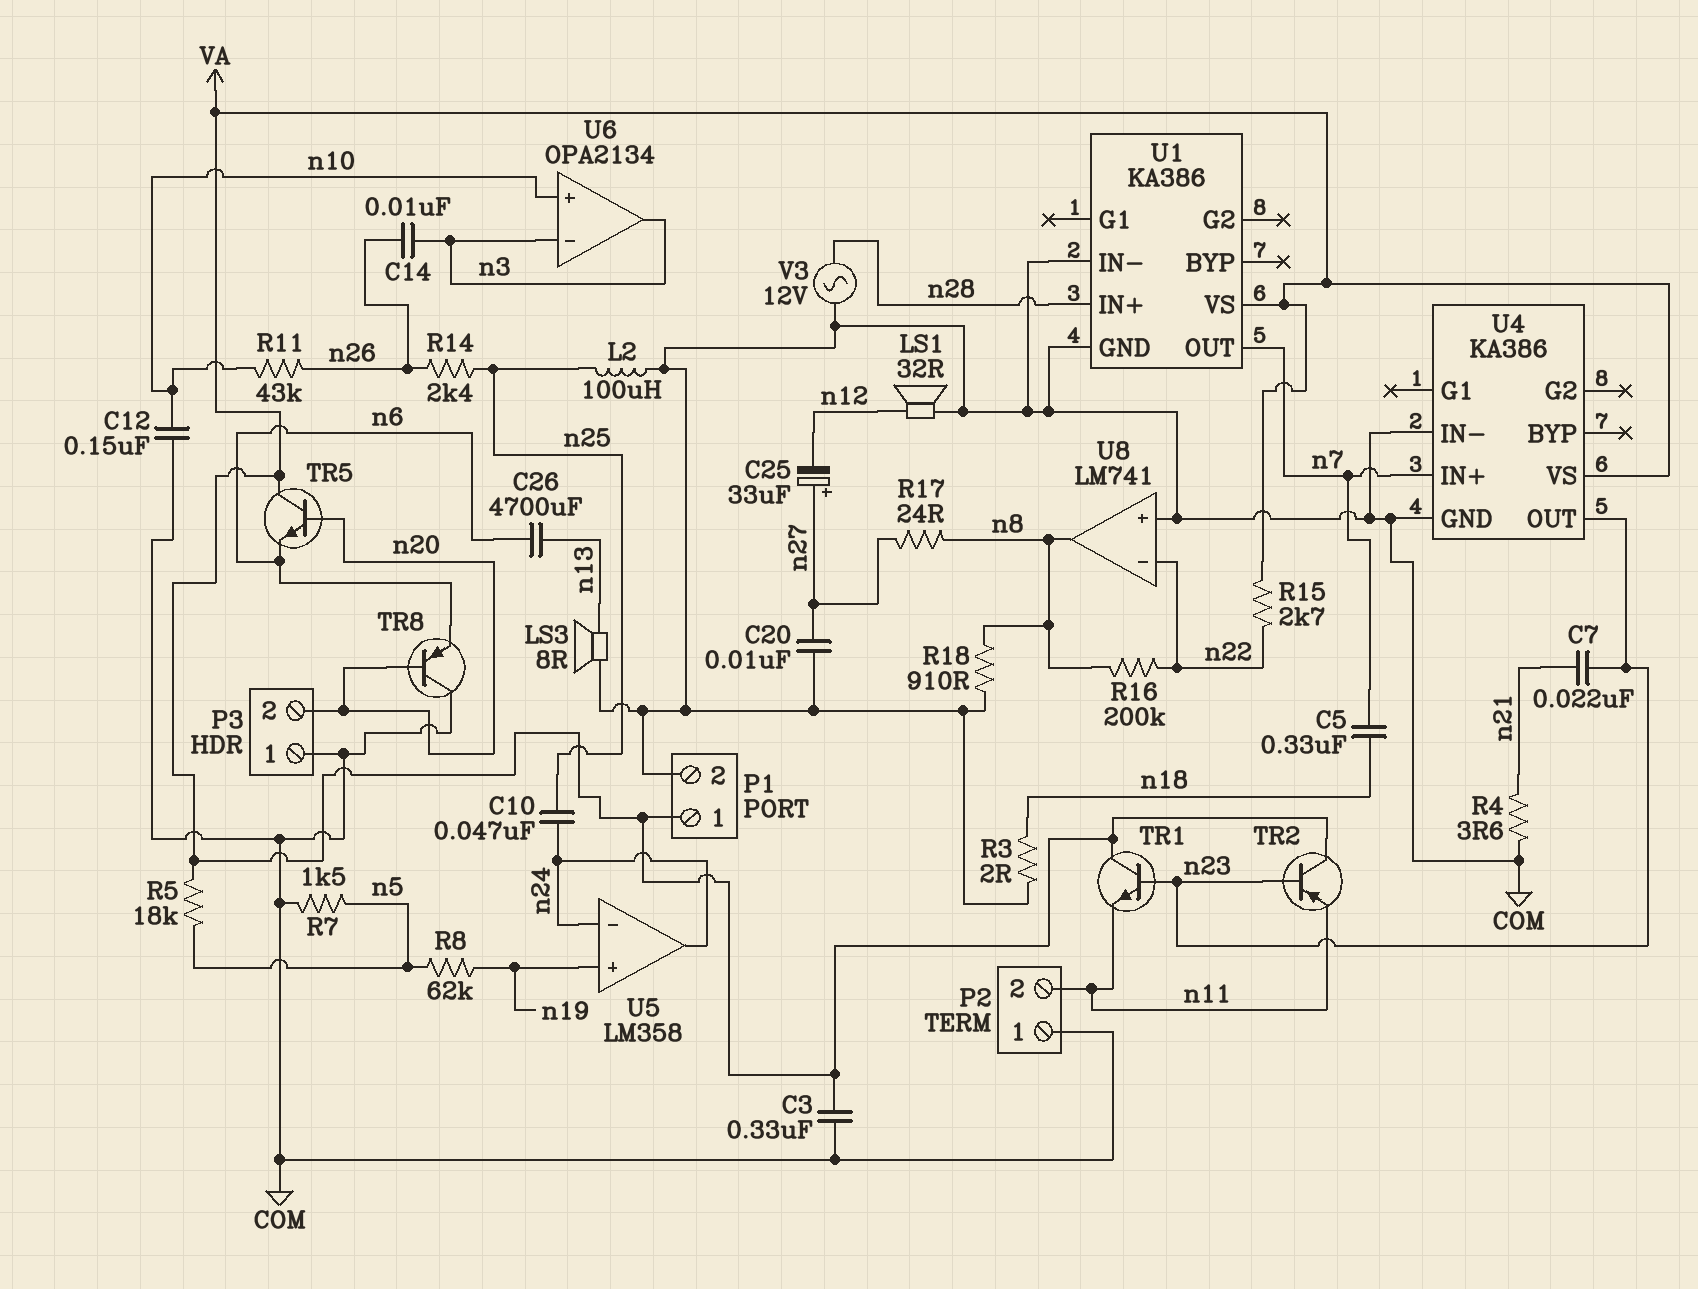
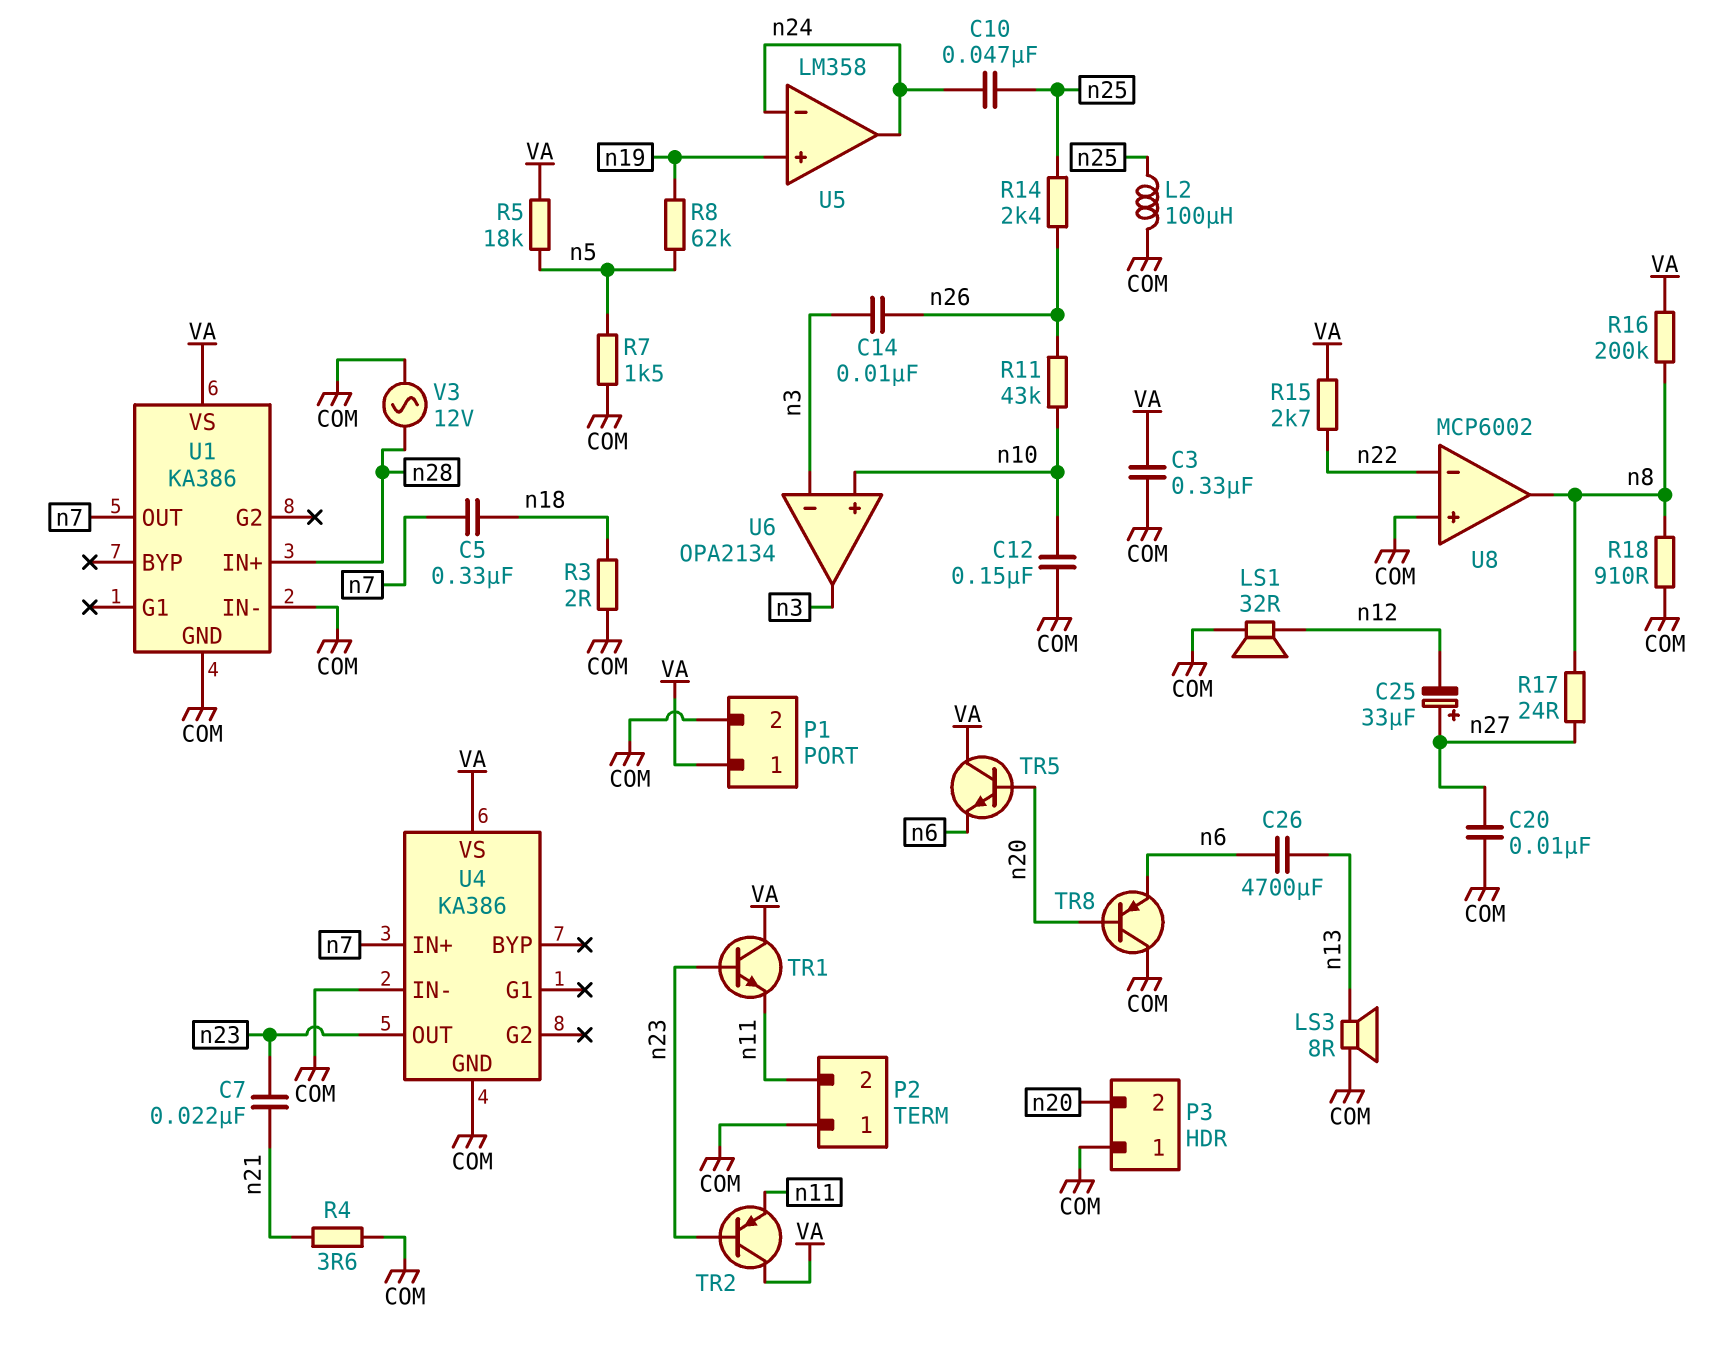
R16: 200k (n8, n22) -> 200k (VA, n8)
U8: LM741 -> MCP6002

